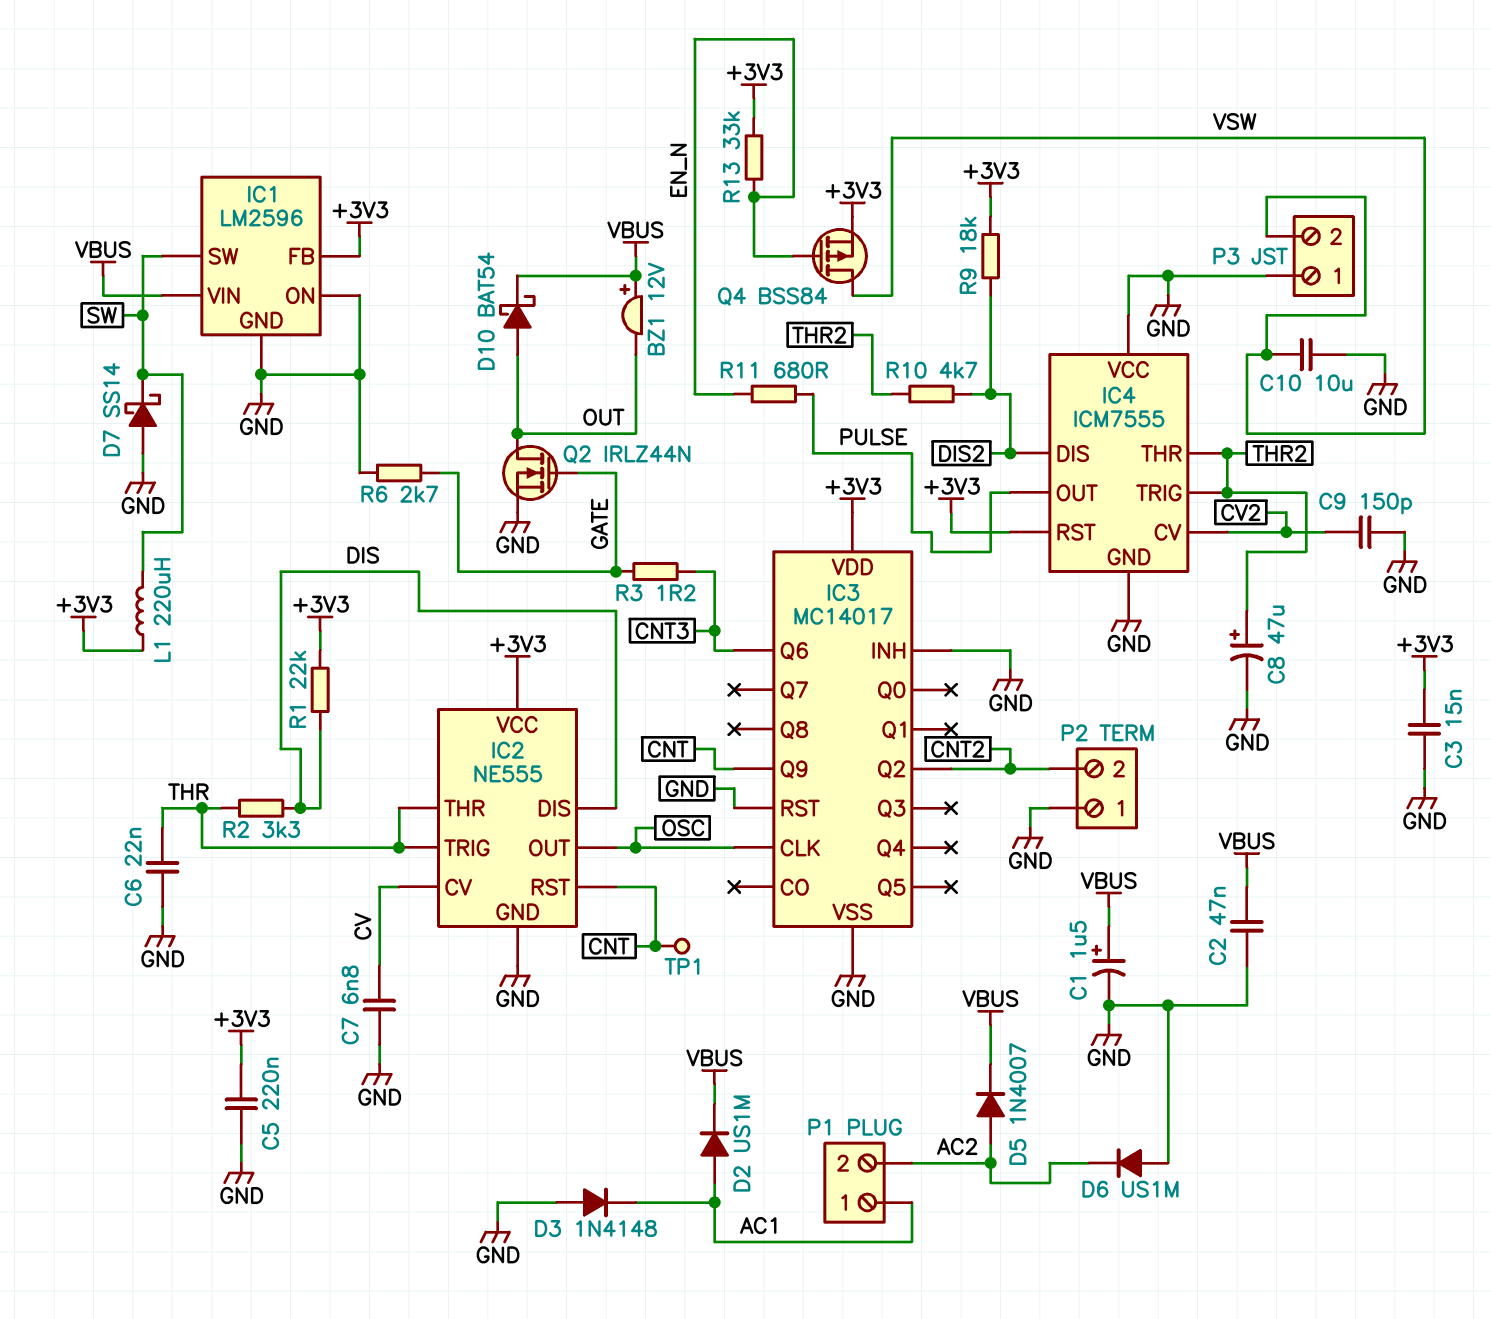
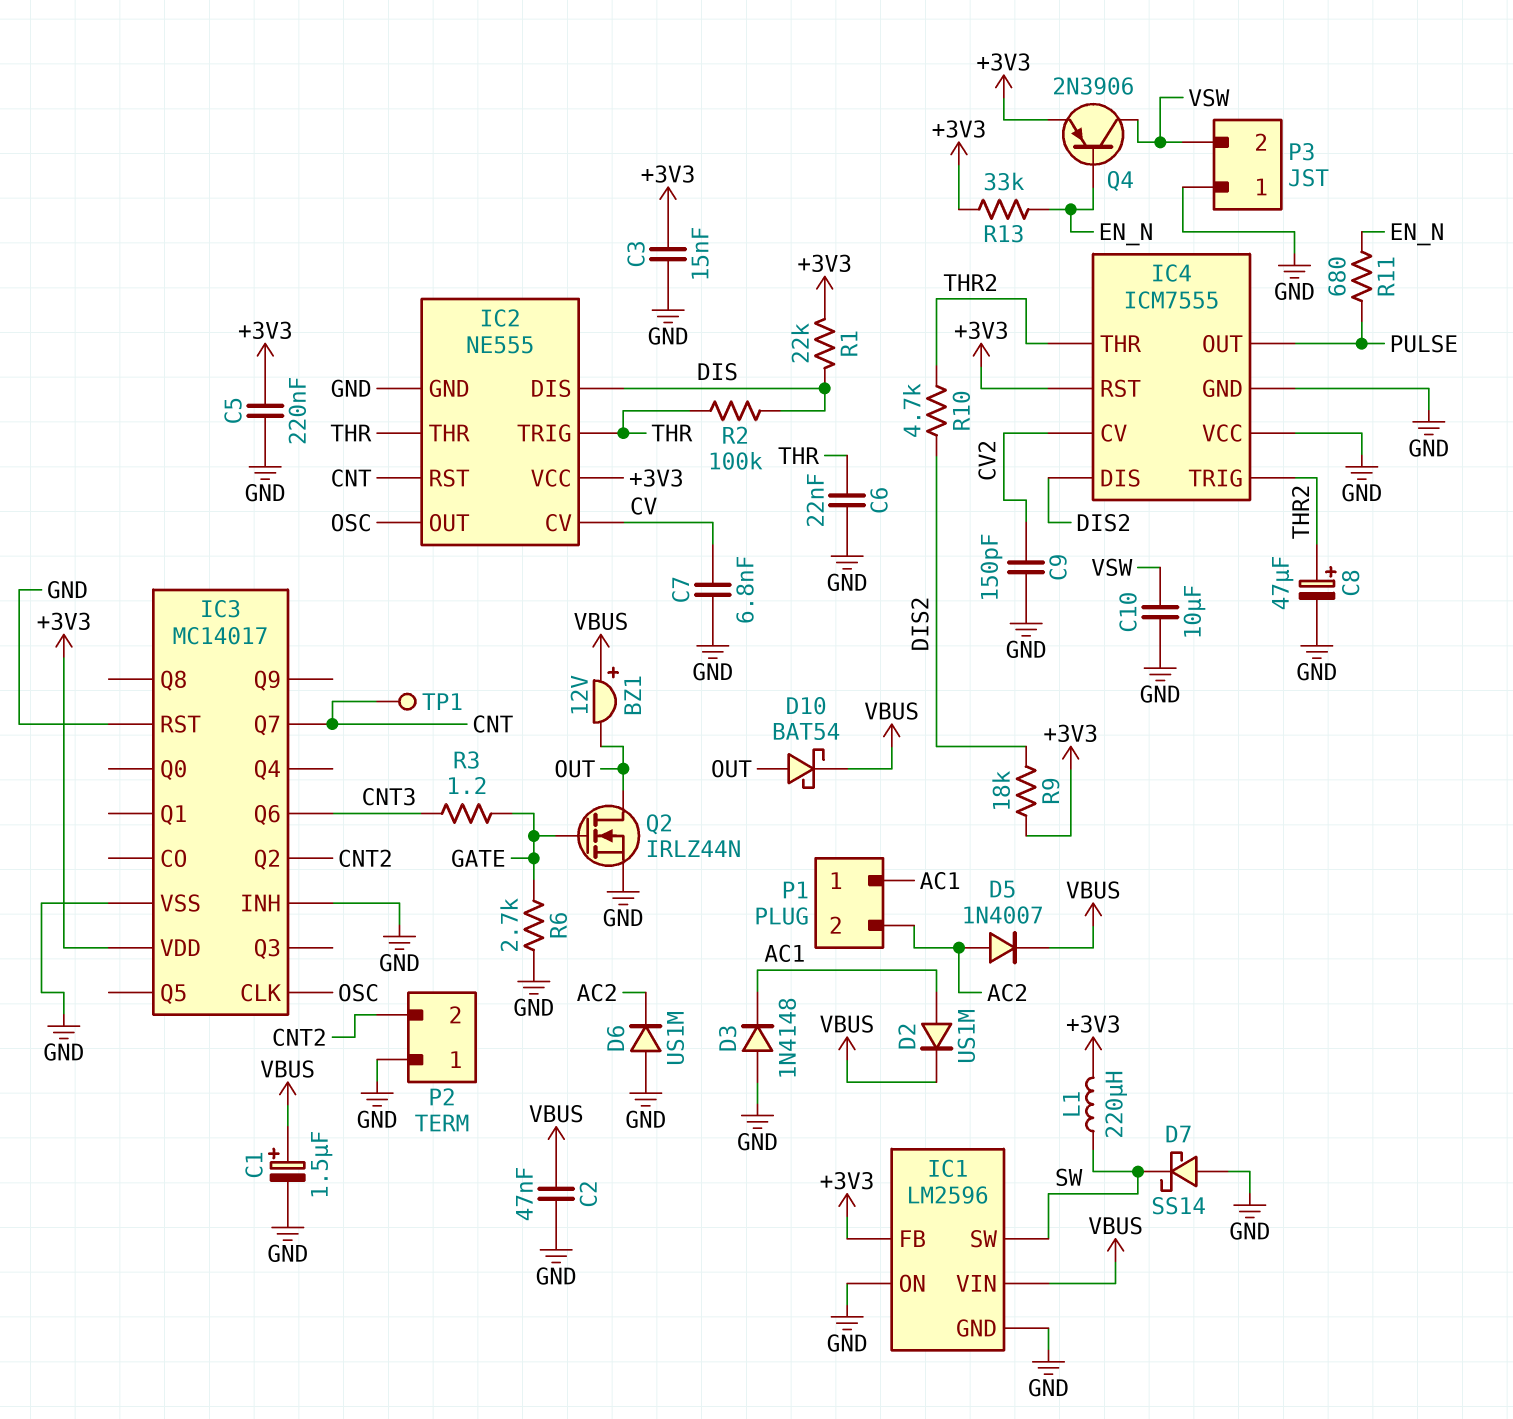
IC3 pin Q7: none -> CNT
IC3 pin Q9: CNT -> none
Q4: PMOS BSS84 (G EN_N, D VSW, S +3V3) -> PNP 2N3906 (B EN_N, C VSW, E +3V3)
R2: 3.3k (DIS, THR) -> 100k (DIS, THR)

